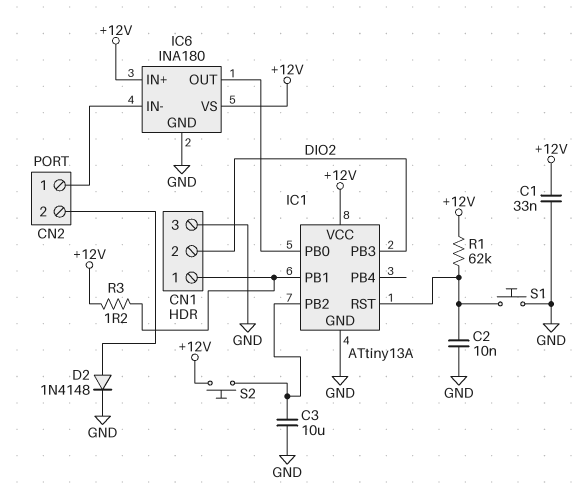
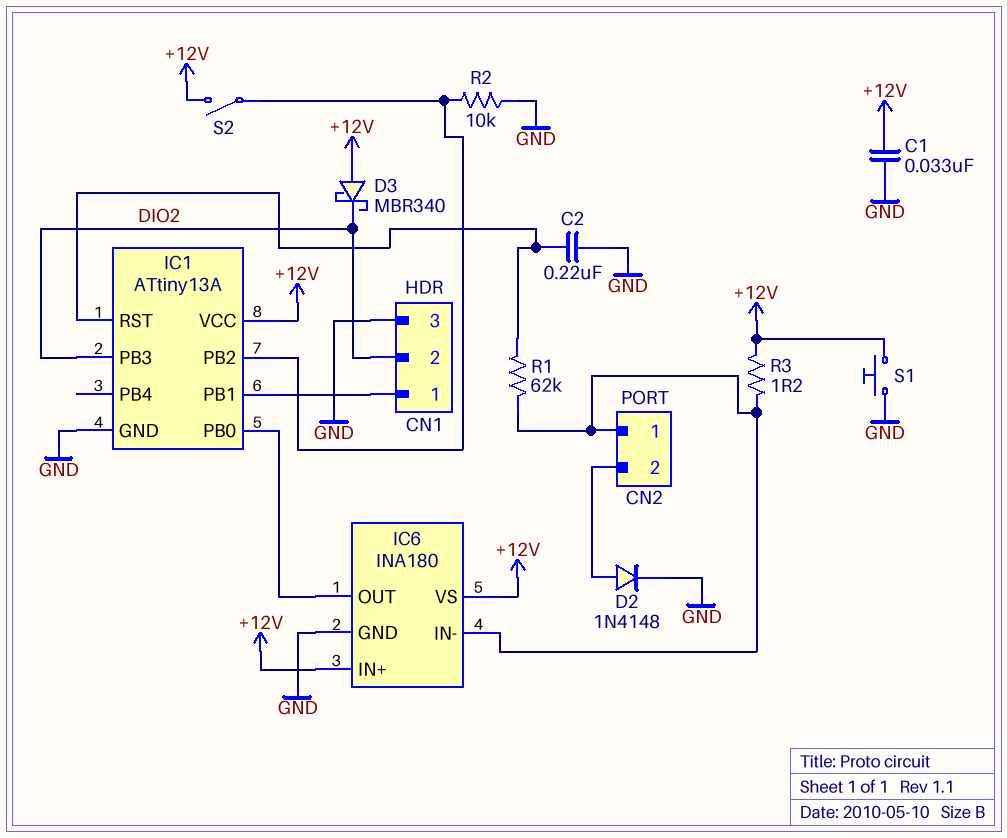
C2: 10nF (GND, IC1/RST) -> 220nF (GND, IC1/RST)
C3: 10uF (GND, IC1/PB2) -> none
D3: none -> schottky MBR340 (A +12V, K DIO2)
R1: 62k (+12V, IC1/RST) -> 62k (CN2/1, IC1/RST)
R2: none -> 10k (GND, IC1/PB2)
R3: 1.2 (+12V, CN1/1) -> 1.2 (+12V, CN2/1)
S1: button (GND, IC1/RST) -> button (+12V, GND)
S2: button (+12V, IC1/PB2) -> switch (+12V, IC1/PB2)

